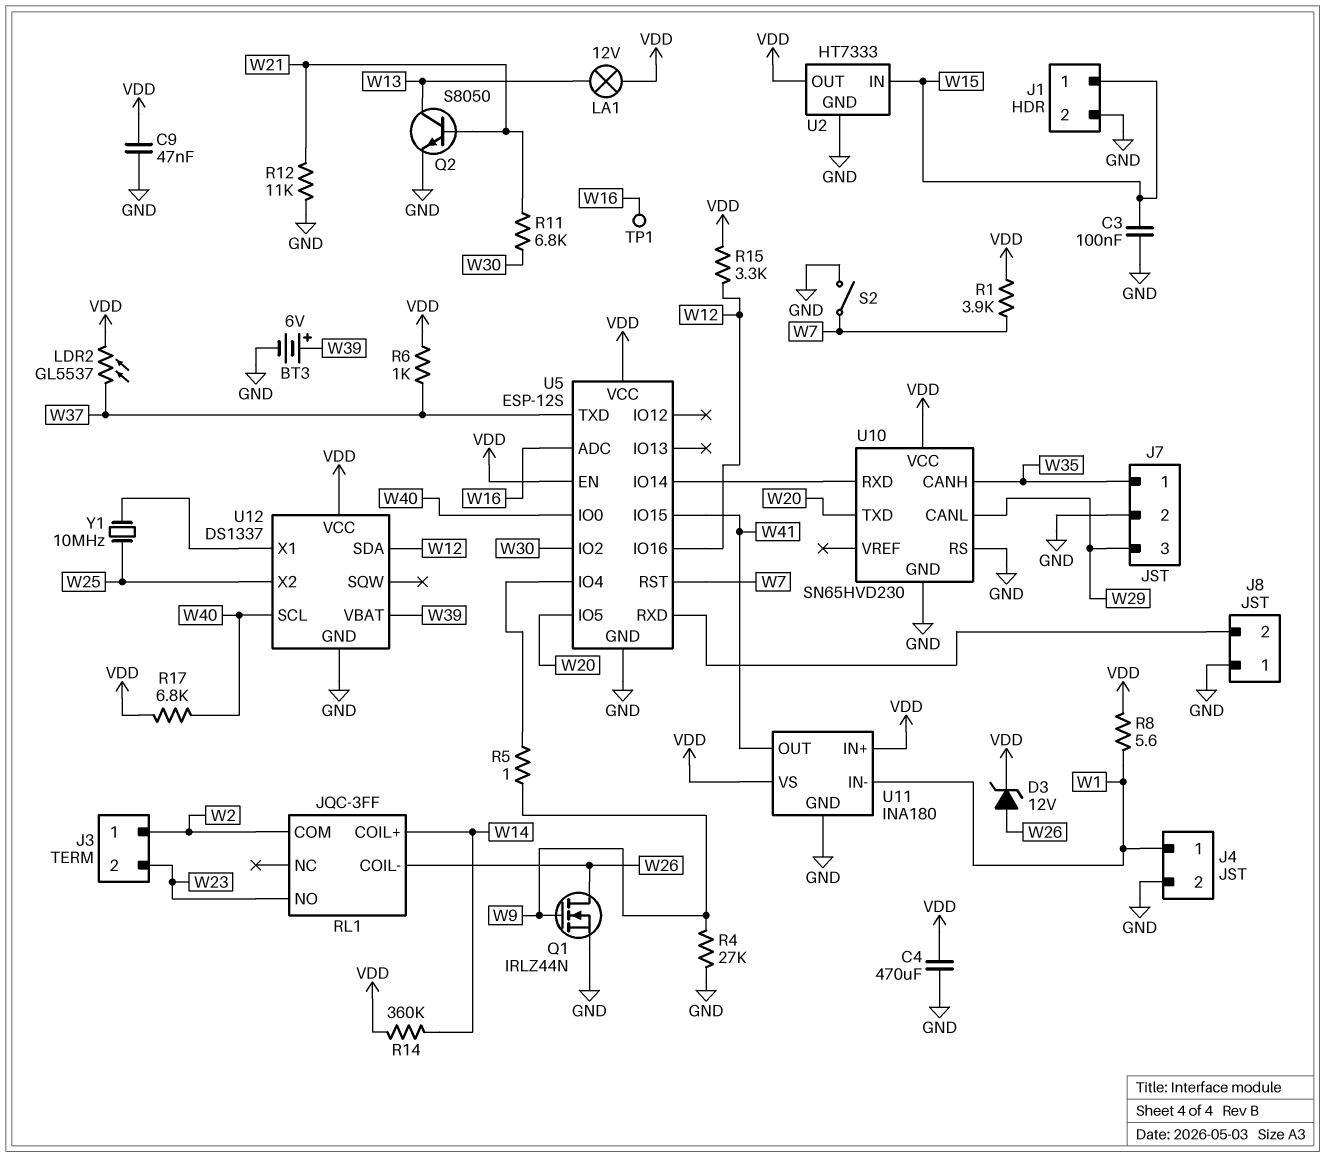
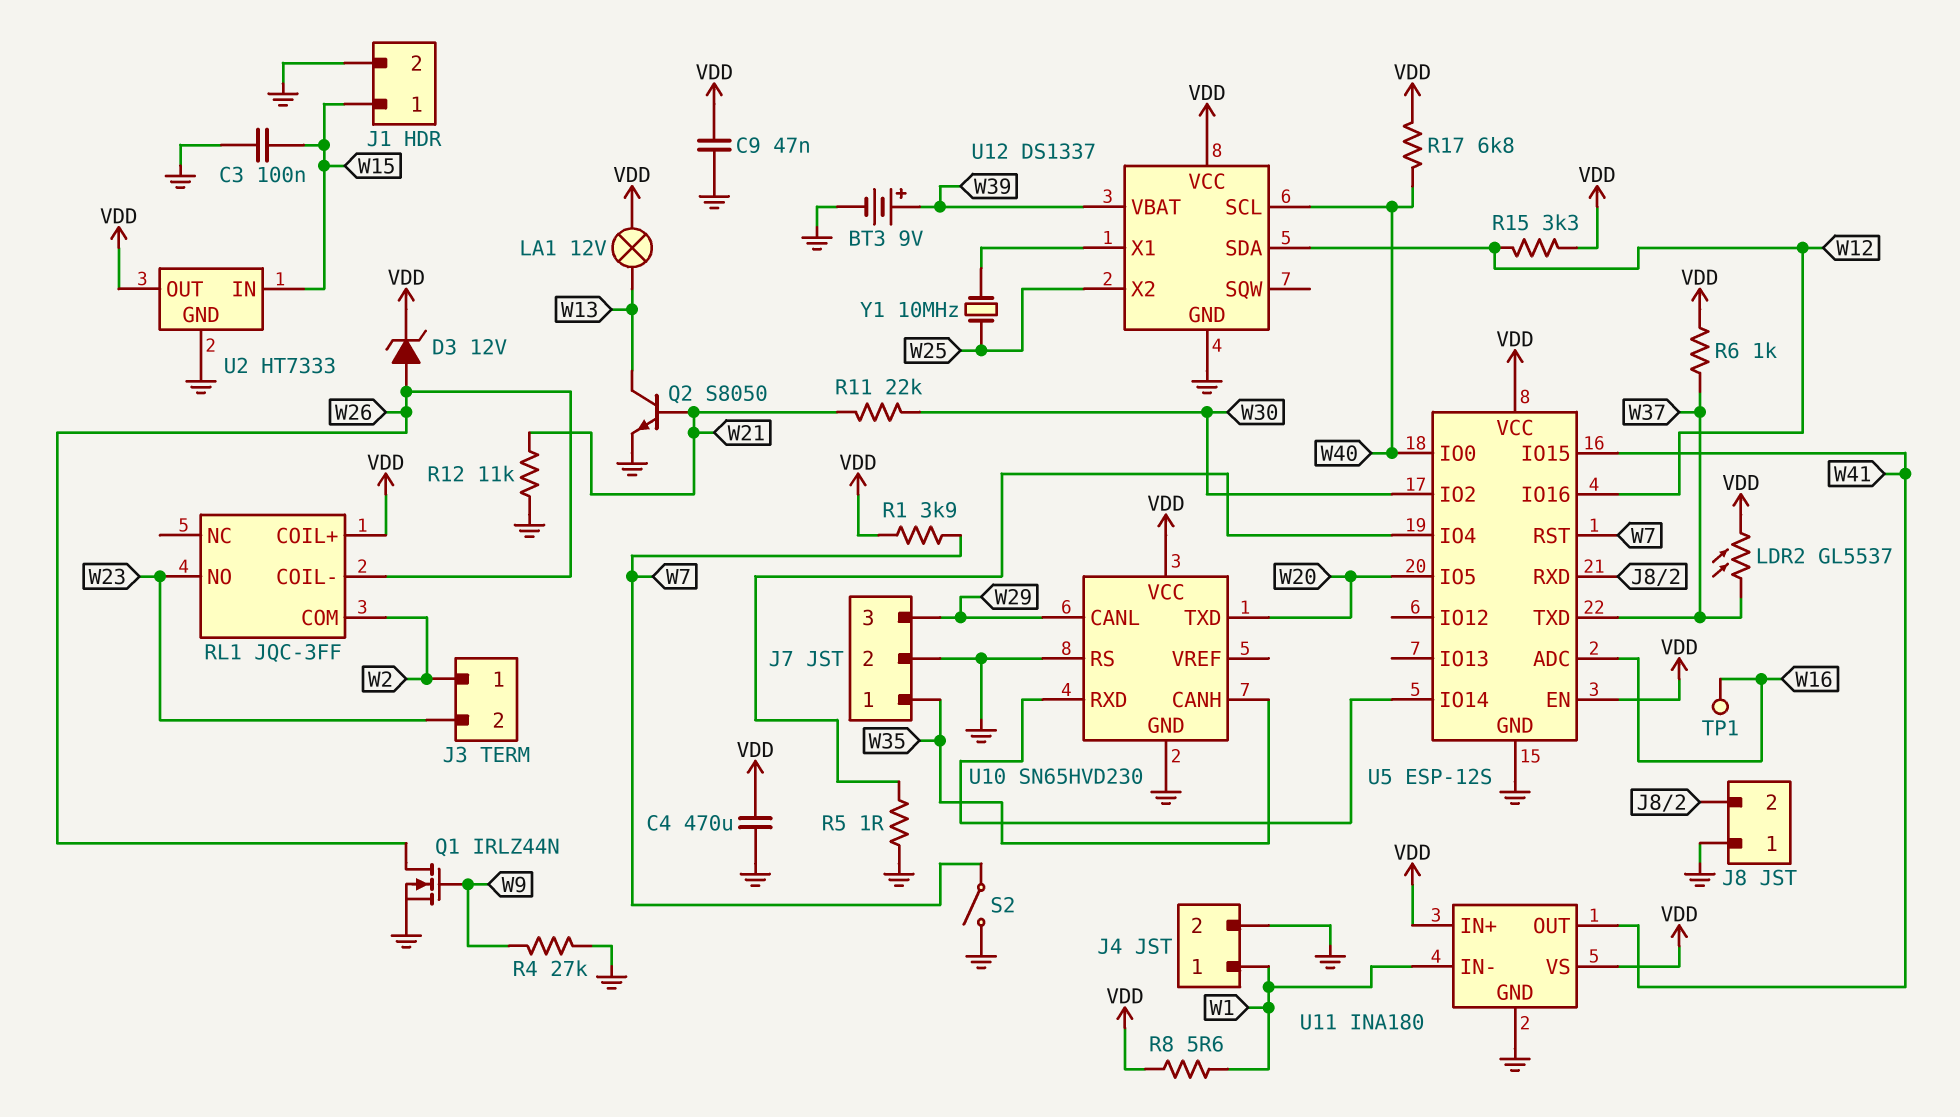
BT3: 6V (plus W39, minus GND) -> 9V (plus W39, minus GND)
R5: 1 (U5/IO4, W9) -> 1 (GND, U5/IO4)
R11: 6.8k (W21, W30) -> 22k (W21, W30)
R14: 360k (VDD, W14) -> none
RL1 pin COIL+: W14 -> VDD

